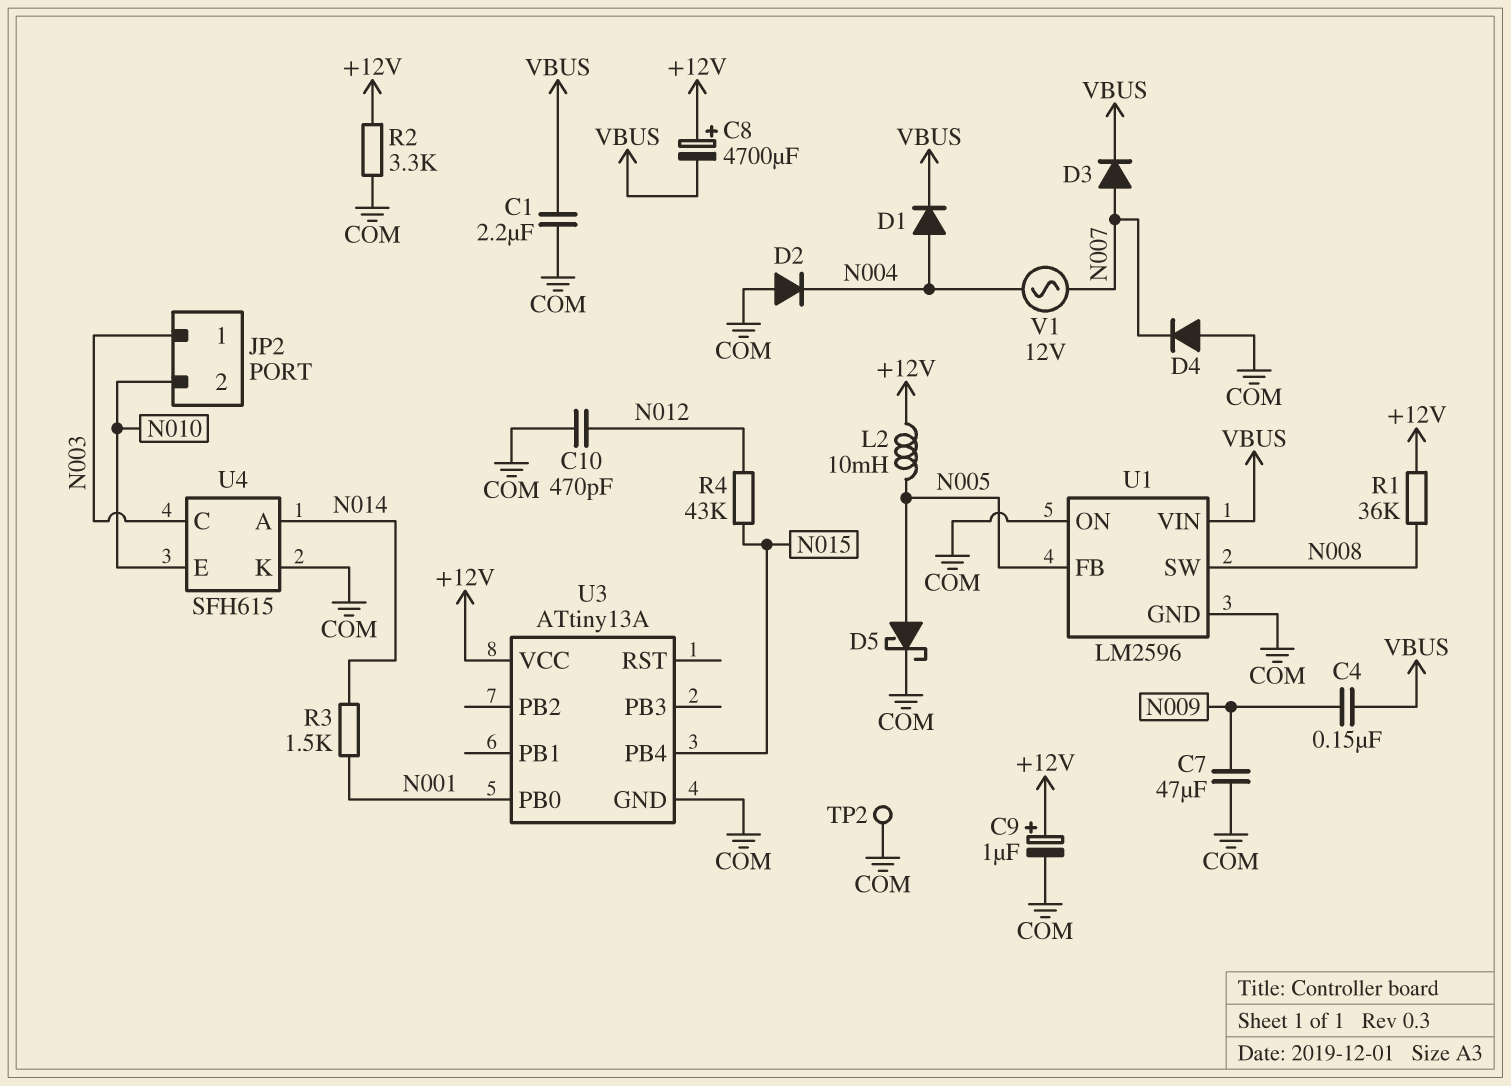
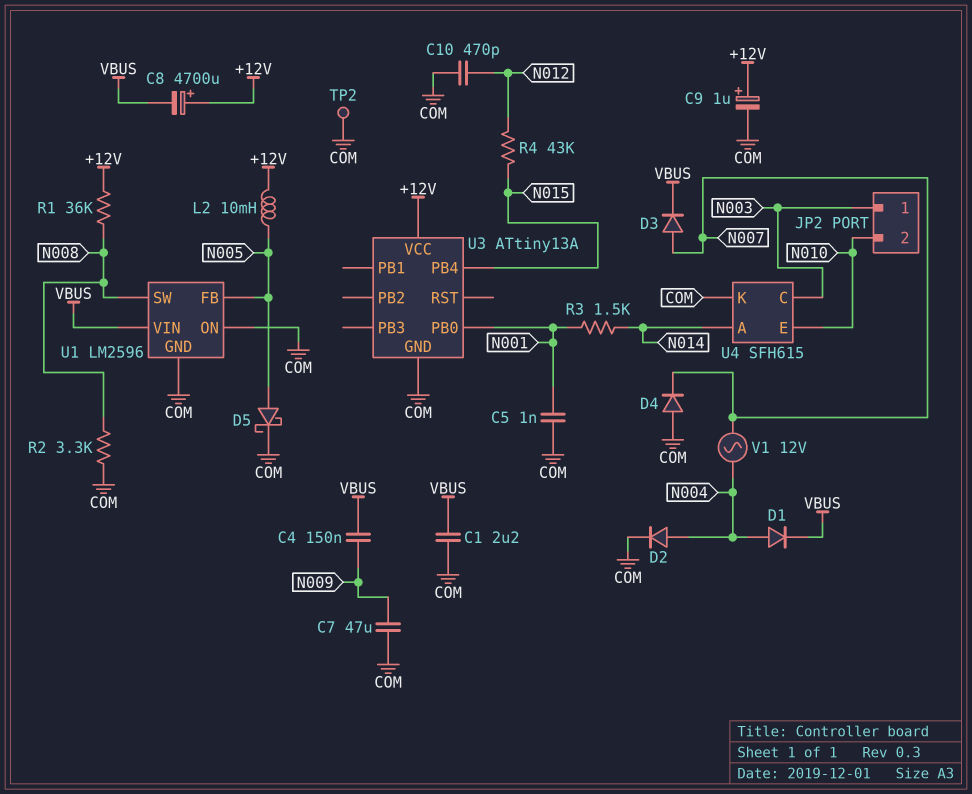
C5: none -> 1nF (COM, N001)
D2: diode (A COM, K N004) -> diode (A N004, K COM)
R2: 3.3k (+12V, COM) -> 3.3k (COM, N008)

